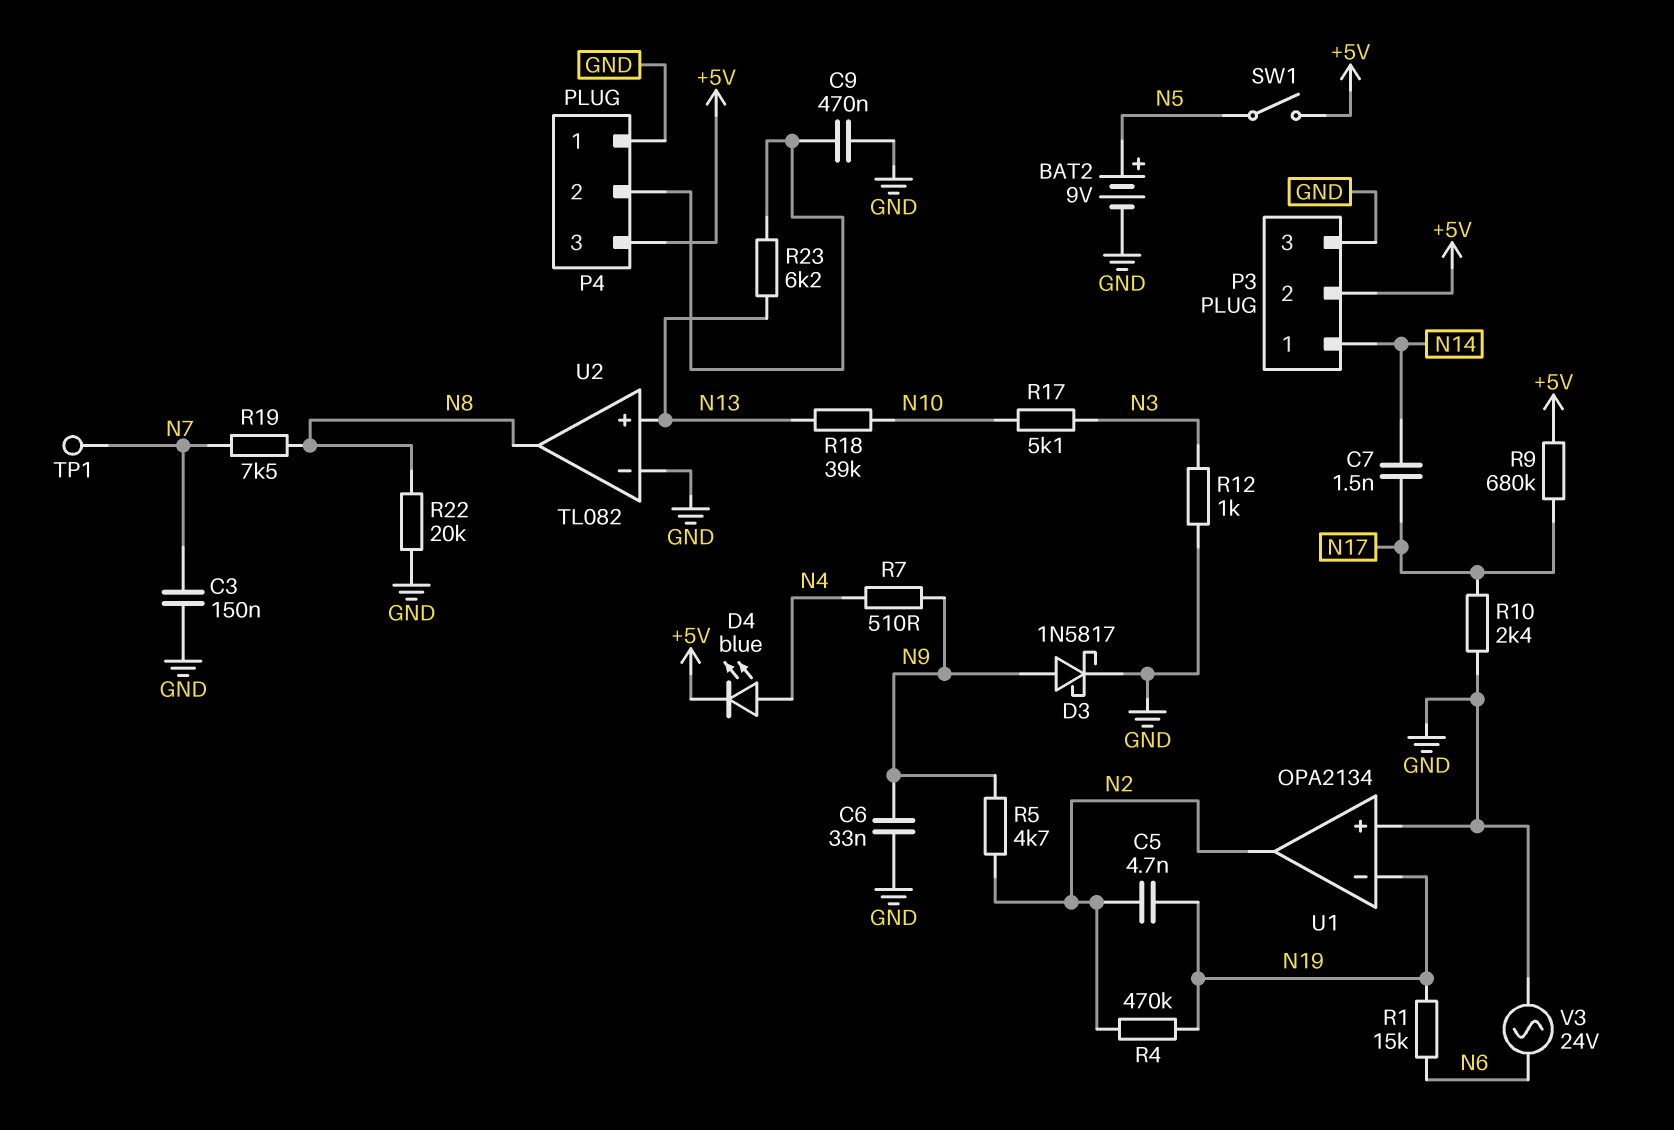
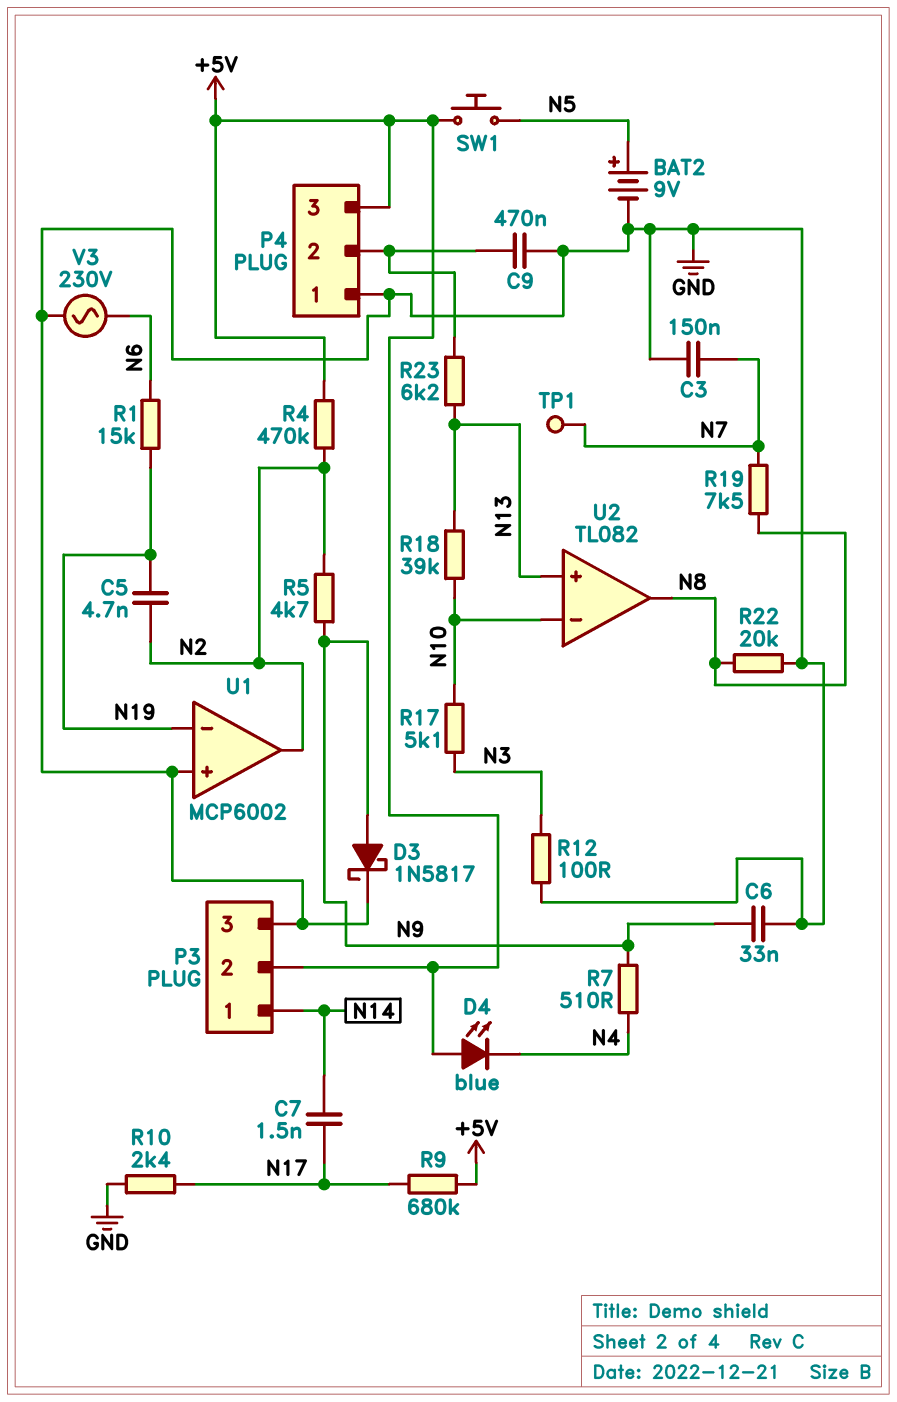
D4: LED blue (A N4, K +5V) -> LED blue (A +5V, K N4)
R4: 470k (N2, N19) -> 470k (+5V, N2)
R12: 1k (GND, N3) -> 100 (GND, N3)
SW1: switch (+5V, N5) -> button (+5V, N5)
U1: OPA2134 -> MCP6002
U2 pin in-: GND -> N10
V3: AC 24V (GND, N6) -> AC 230V (GND, N6)

